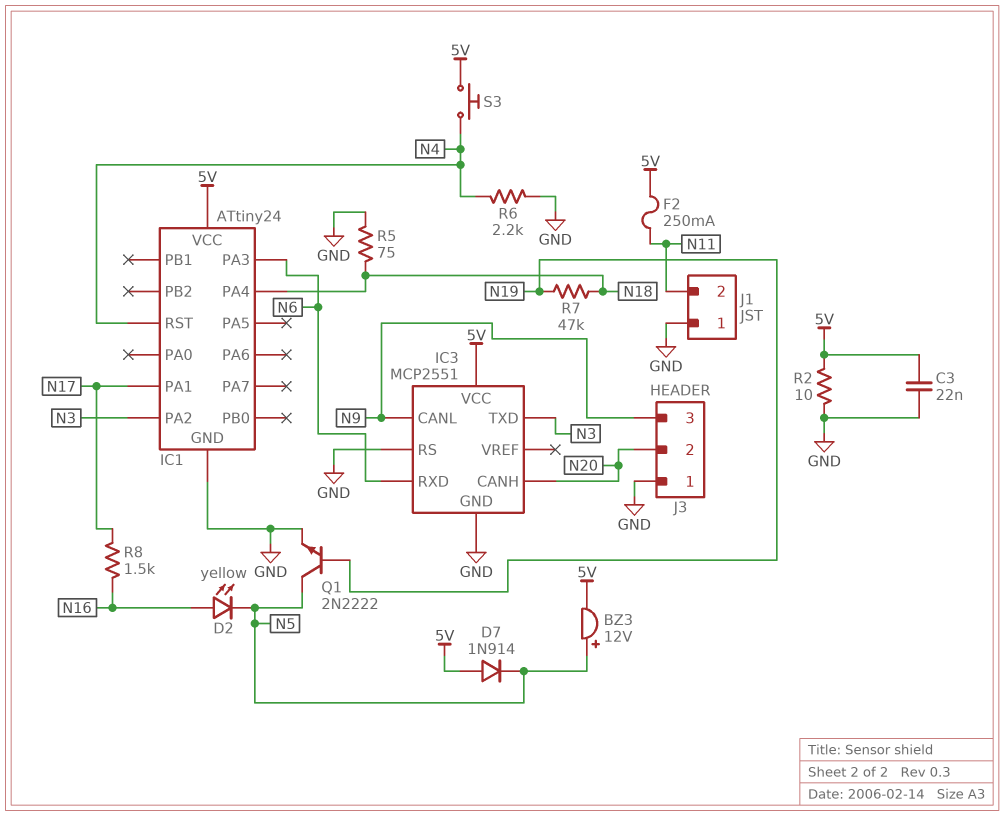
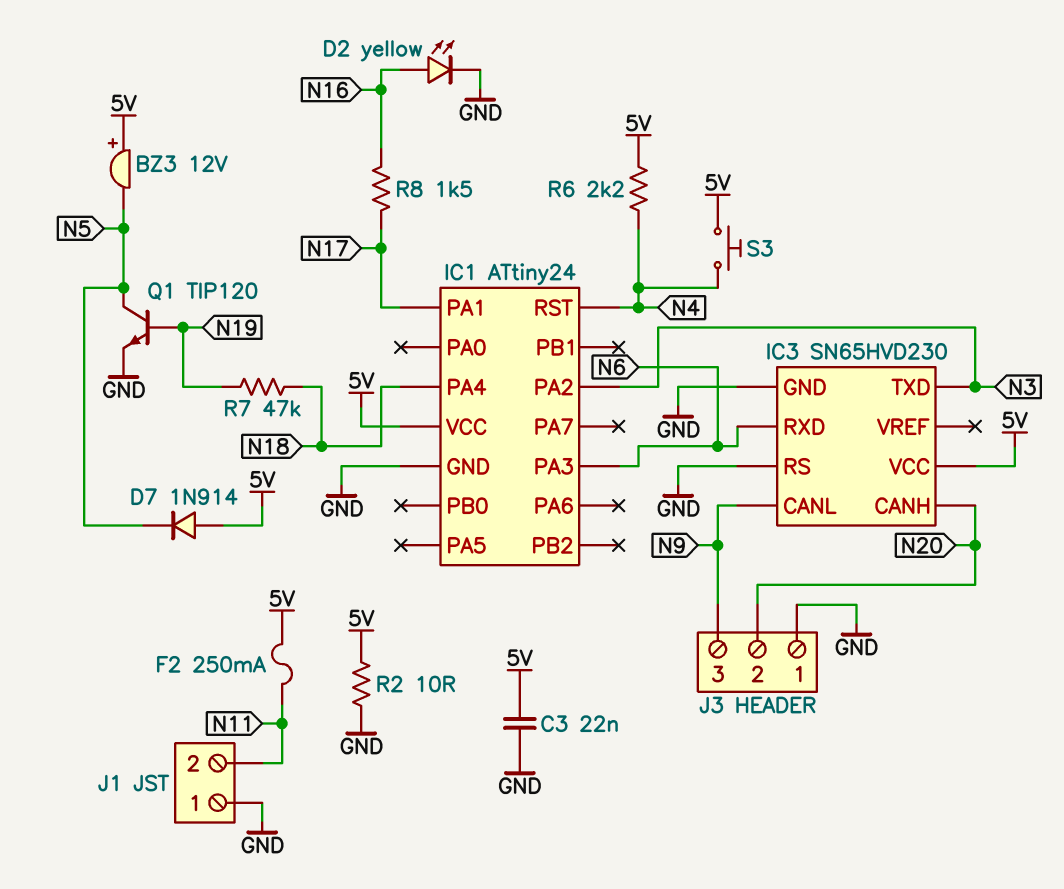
BZ3: buzzer 12V (plus N5, minus 5V) -> buzzer 12V (plus 5V, minus N5)
D2: LED yellow (A N16, K N5) -> LED yellow (A N16, K GND)
IC3: MCP2551 -> SN65HVD230
Q1: NPN 2N2222 (B N19, C N5, E GND) -> NPN TIP120 (B N19, C N5, E GND)
R5: 75 (GND, N18) -> none
R6: 2.2k (GND, N4) -> 2.2k (5V, N4)

